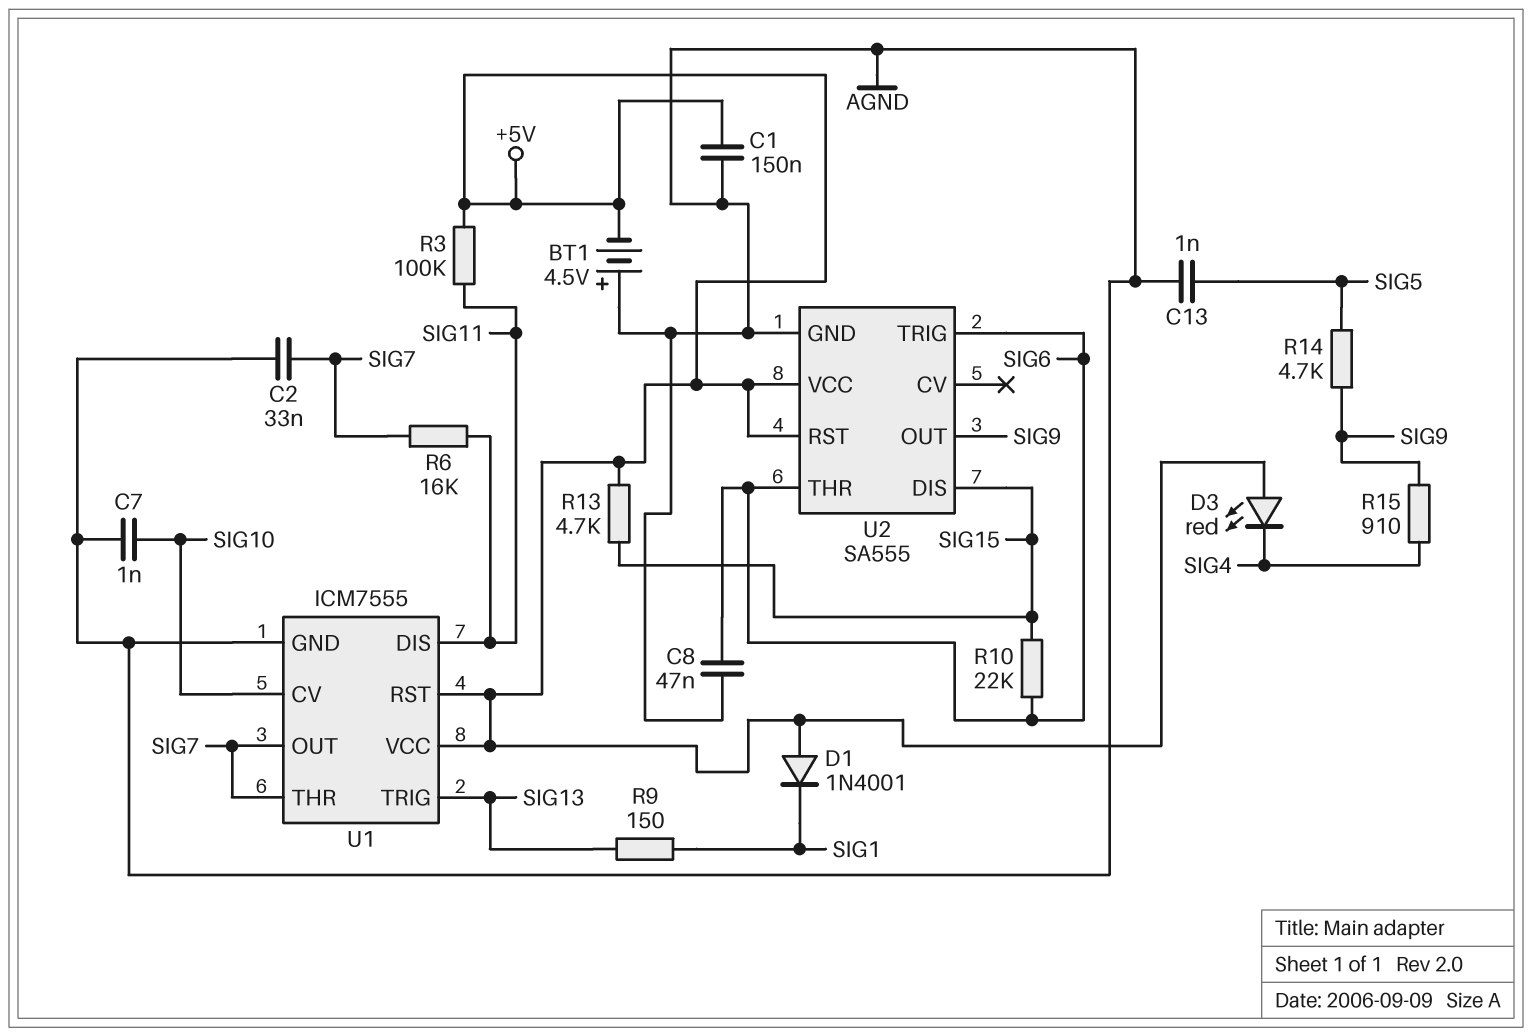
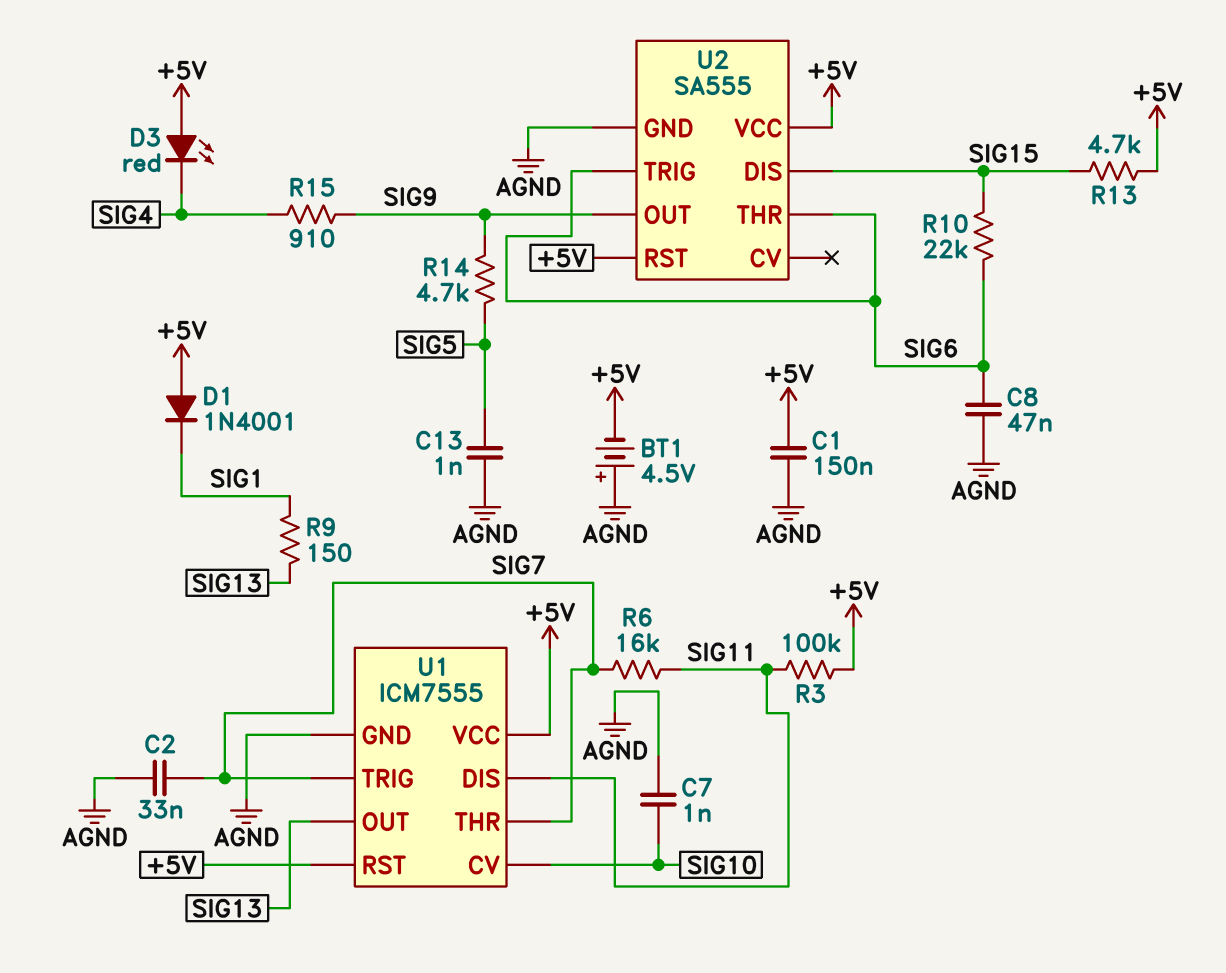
U1 pin OUT: SIG7 -> SIG13
U1 pin TRIG: SIG13 -> SIG7

